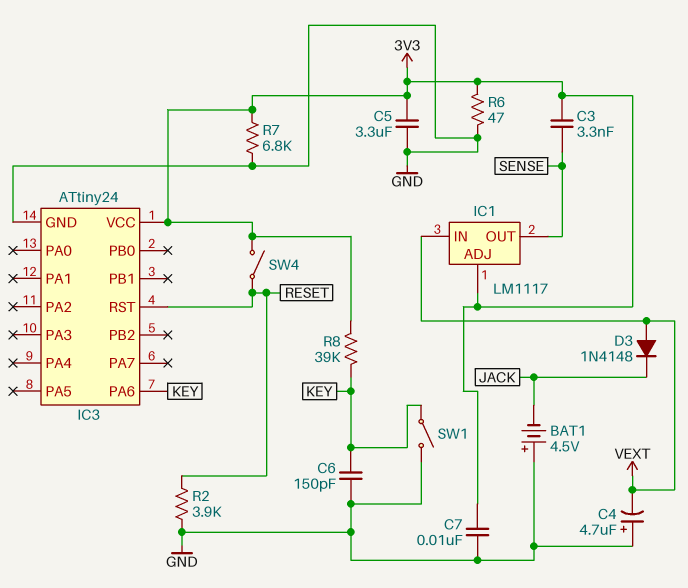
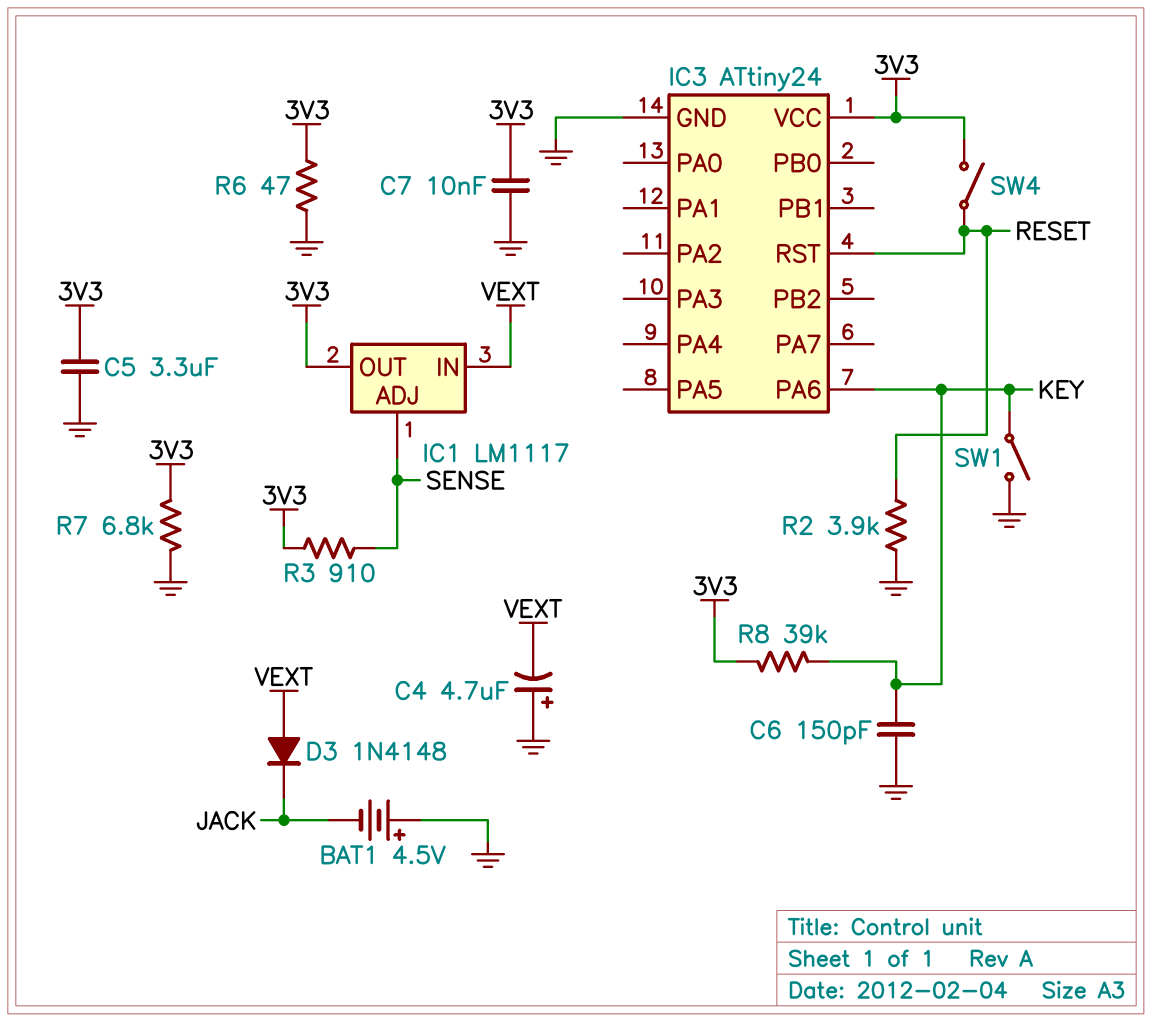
C3: 3.3nF (3V3, SENSE) -> none
IC1 pin ADJ: 3V3 -> SENSE
IC1 pin OUT: SENSE -> 3V3
R3: none -> 910 (3V3, SENSE)

